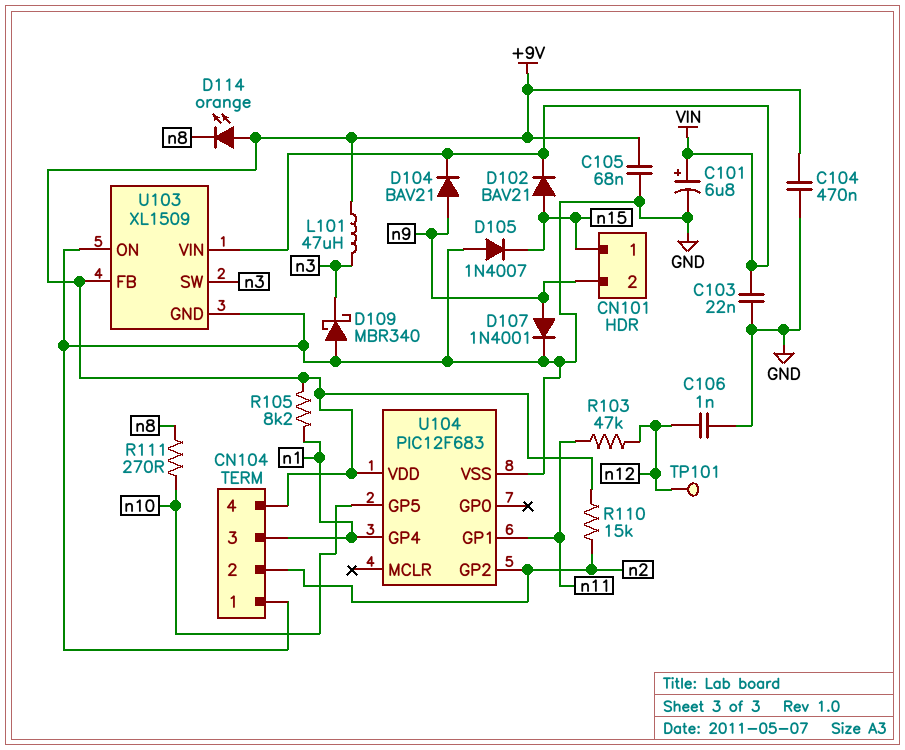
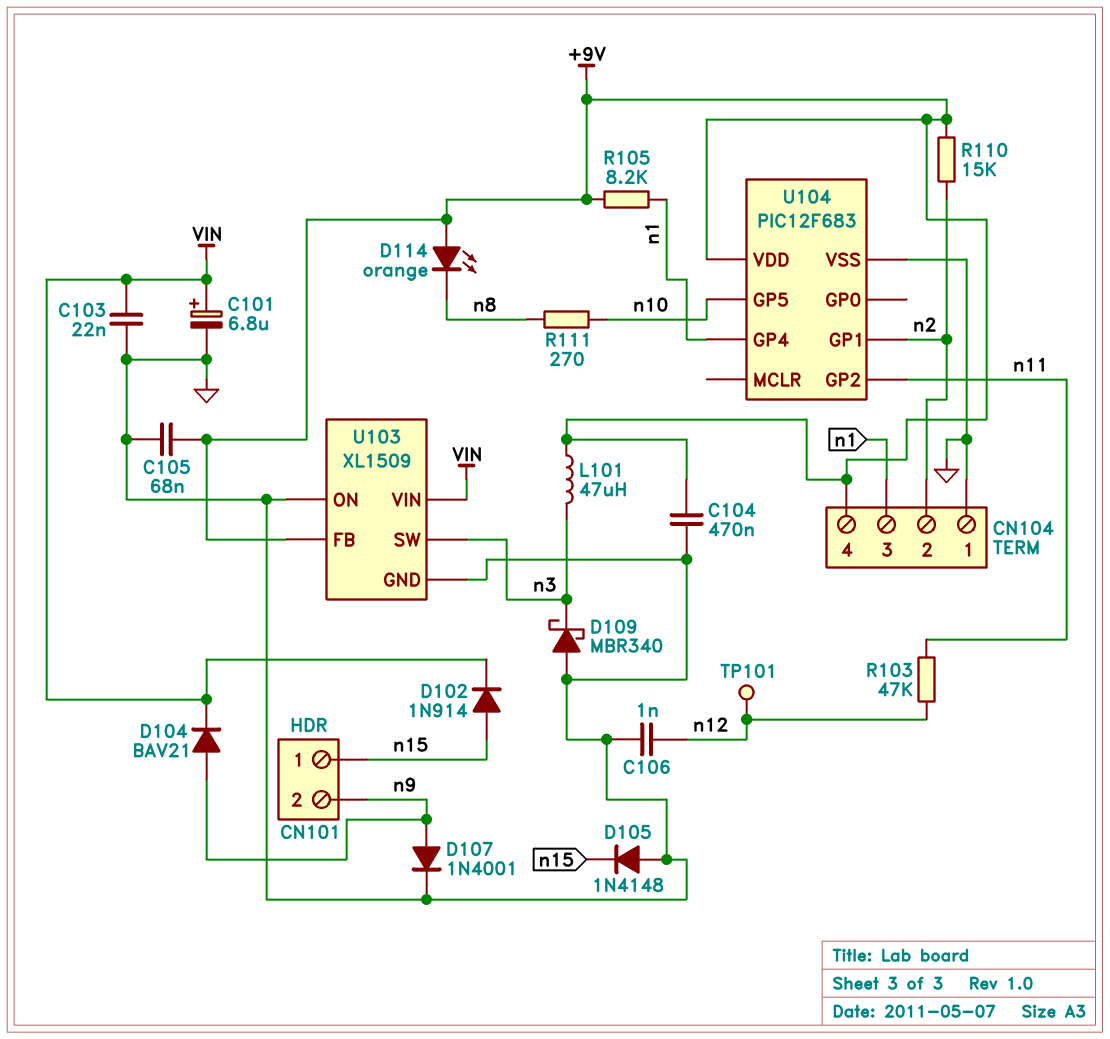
D102: diode BAV21 (A n15, K VIN) -> diode 1N914 (A n15, K VIN)
D105: diode 1N4007 (A GND, K n15) -> diode 1N4148 (A GND, K n15)
U104 pin GP1: n11 -> n2
U104 pin GP2: n2 -> n11

